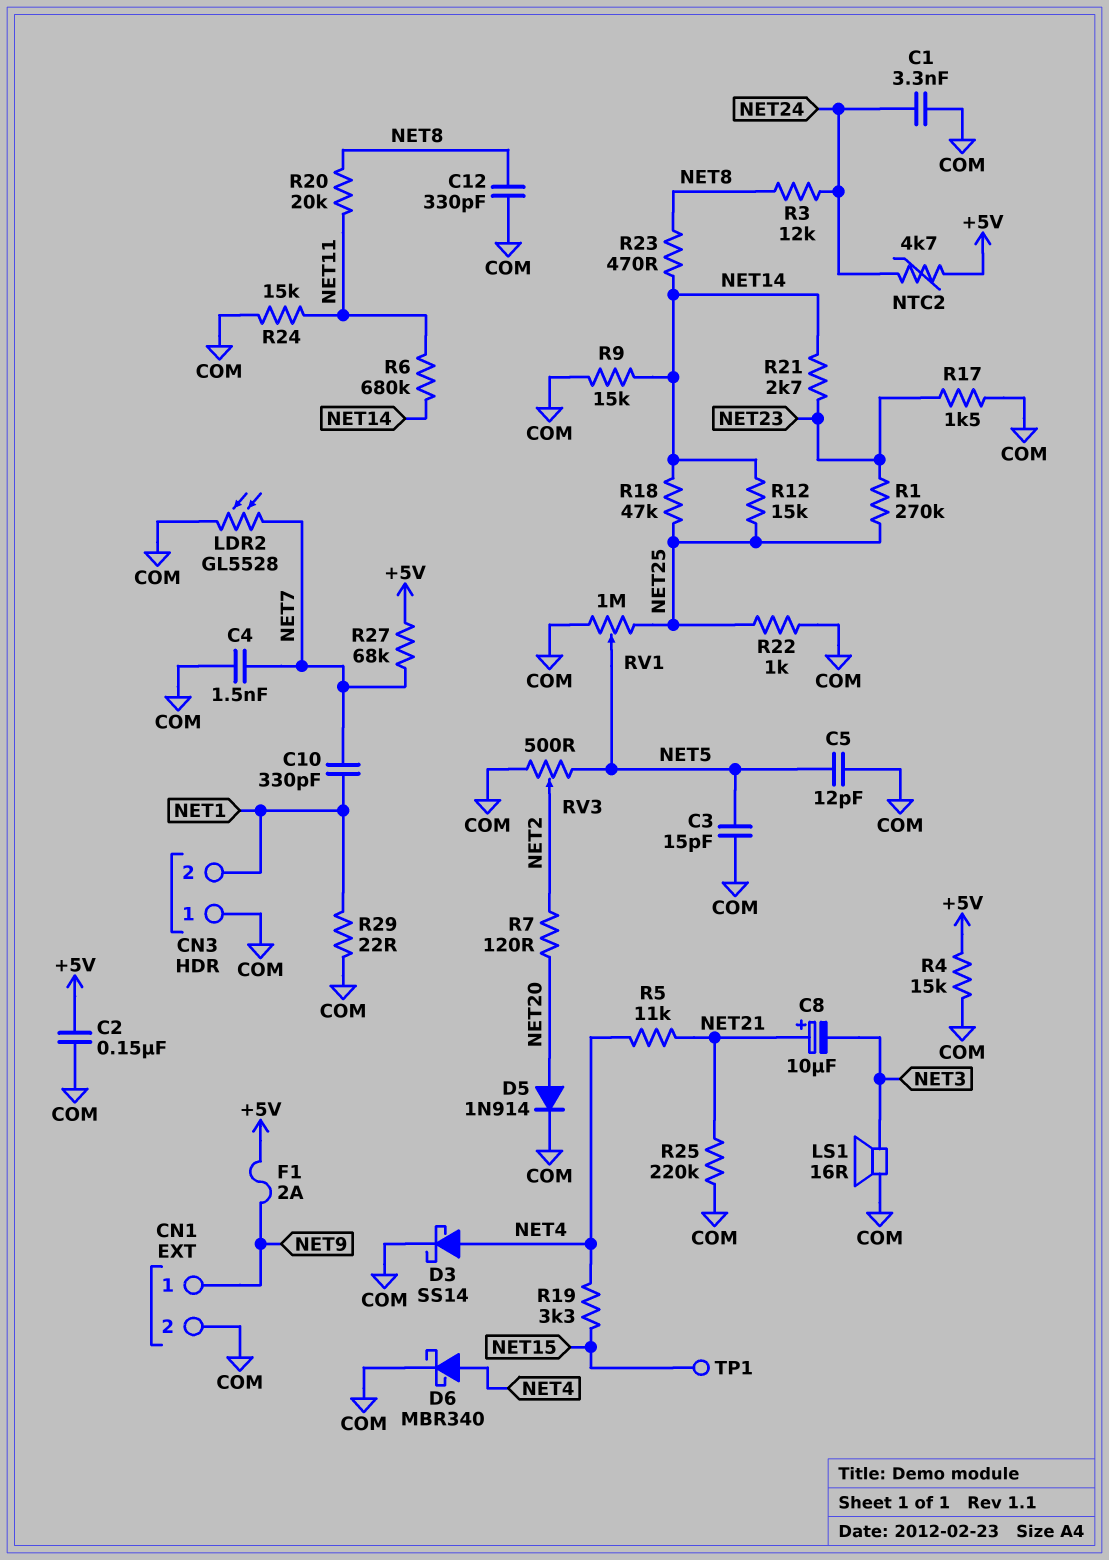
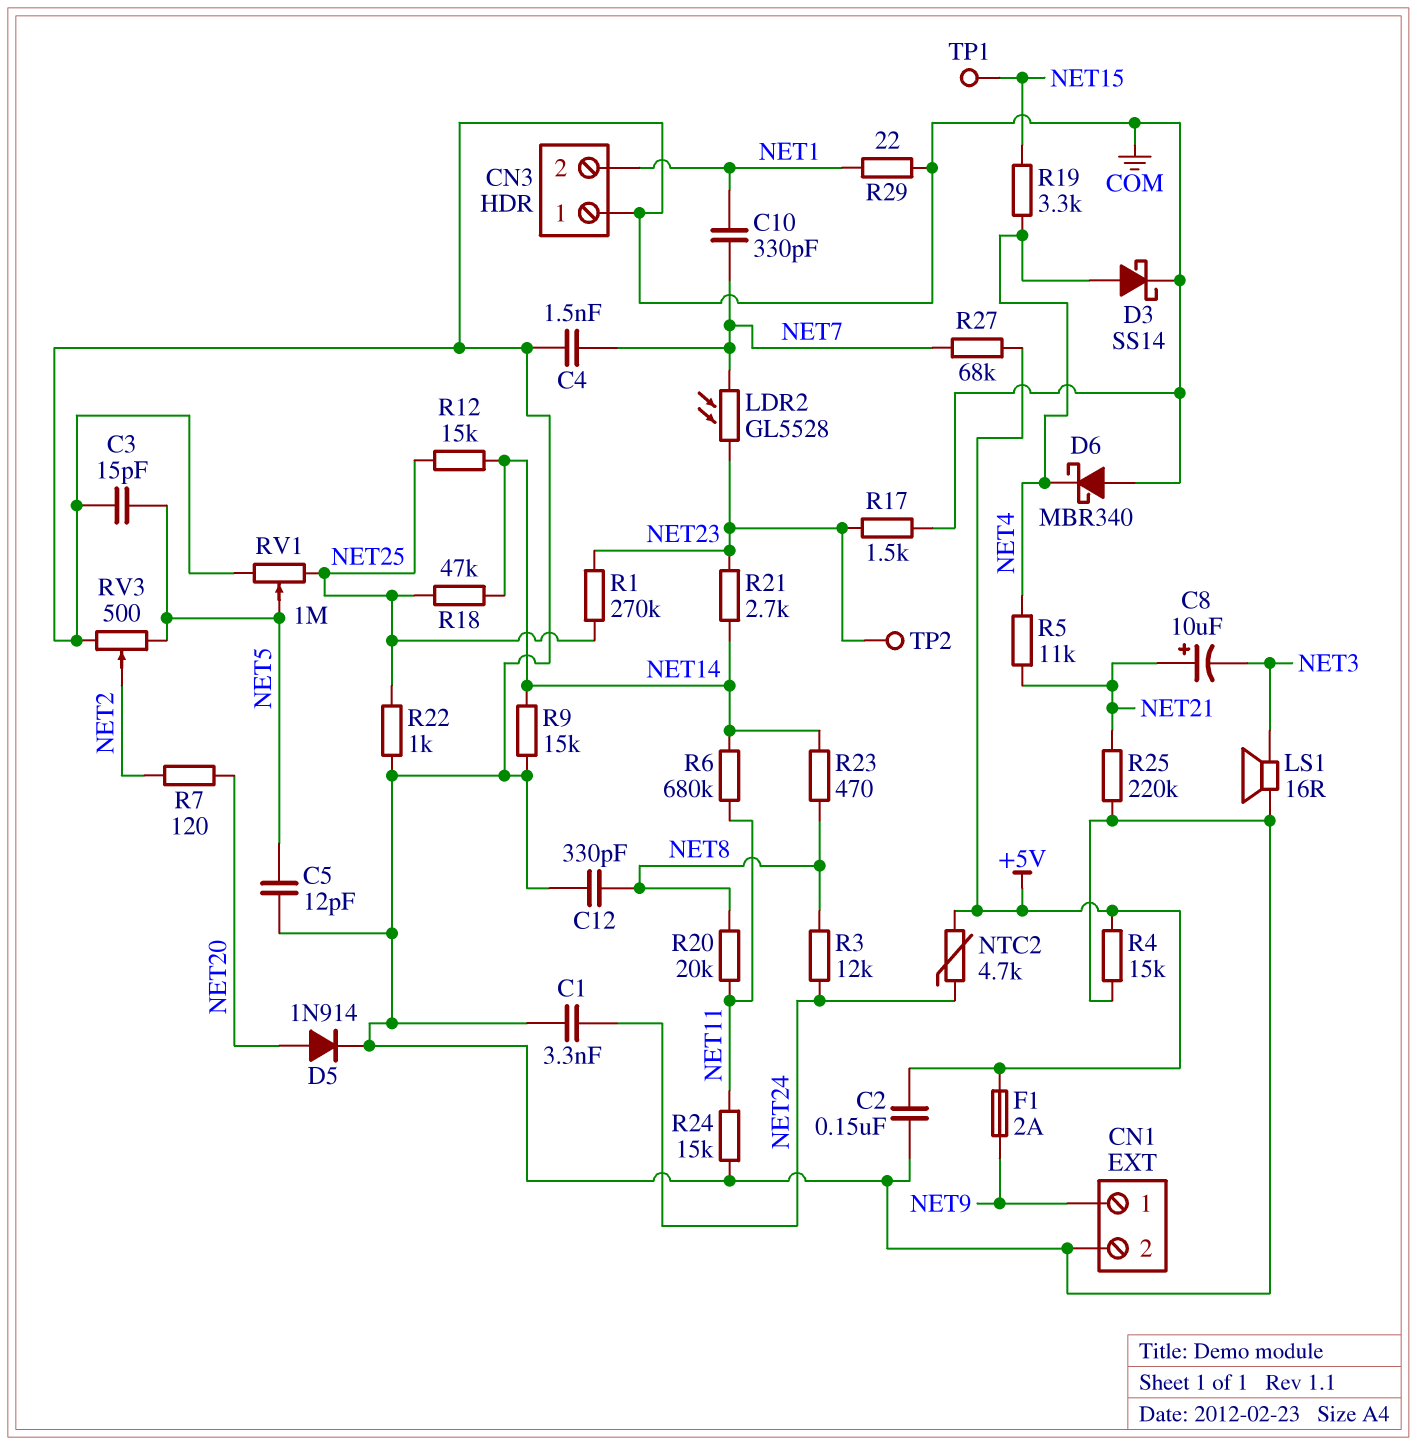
D6: schottky MBR340 (A NET4, K COM) -> schottky MBR340 (A COM, K NET4)
LDR2: GL5528 (COM, NET7) -> GL5528 (NET7, NET23)
TP2: none -> test point (NET23)

